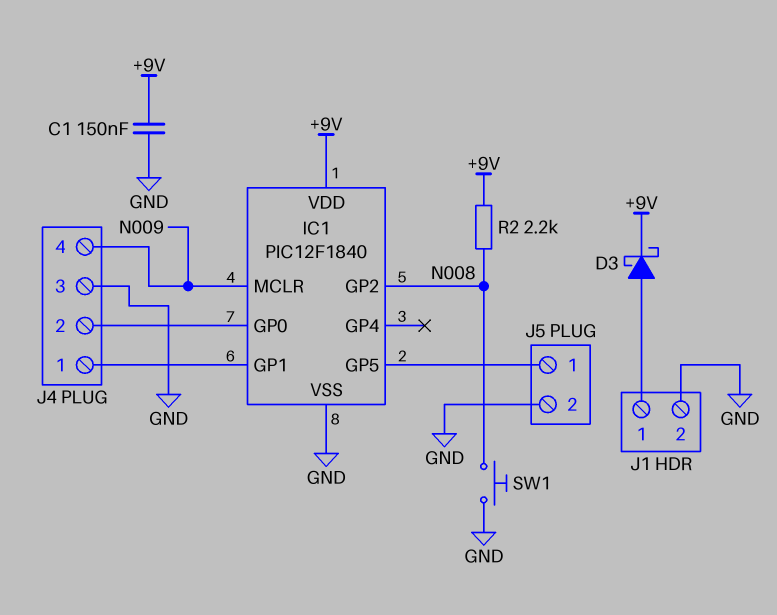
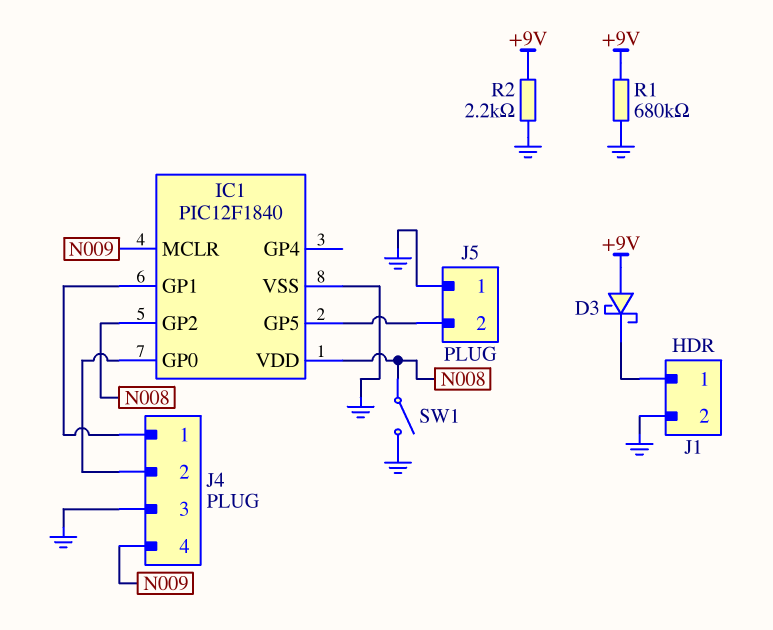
C1: 150nF (+9V, GND) -> none
D3: schottky (A J1/1, K +9V) -> schottky (A +9V, K J1/1)
IC1 pin VDD: +9V -> N008
J5 pin 1: IC1/GP5 -> GND
J5 pin 2: GND -> IC1/GP5
R1: none -> 680k (+9V, GND)
R2: 2.2k (+9V, N008) -> 2.2k (+9V, GND)
SW1: button (GND, N008) -> switch (GND, N008)

